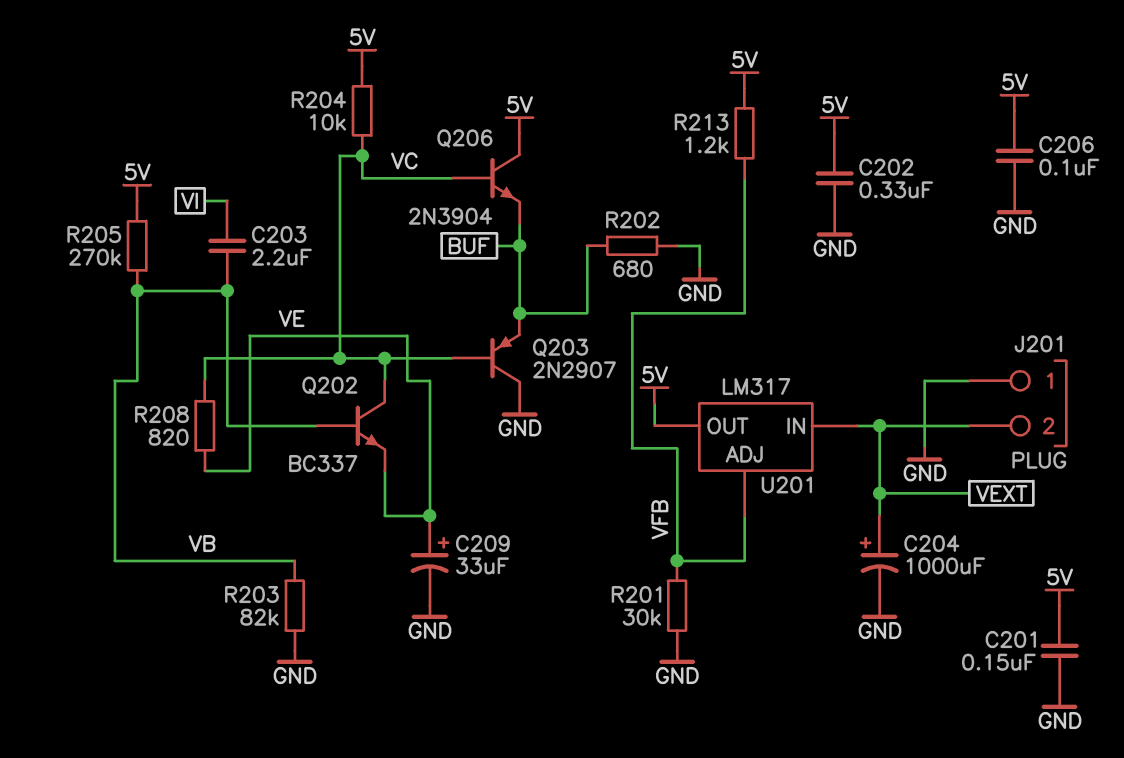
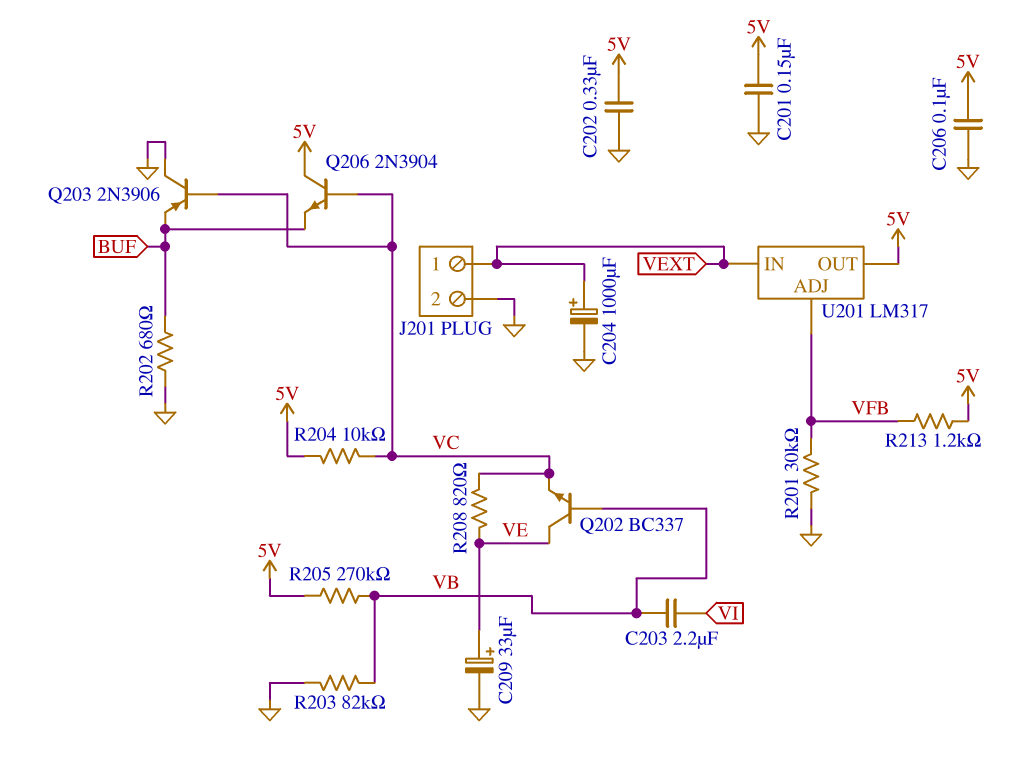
J201 pin 1: GND -> VEXT
J201 pin 2: VEXT -> GND
Q202: NPN BC337 (B VB, C VC, E VE) -> NPN BC337 (B VB, C VE, E VC)
Q203: PNP 2N2907 (B VC, C GND, E BUF) -> PNP 2N3906 (B VC, C GND, E BUF)

